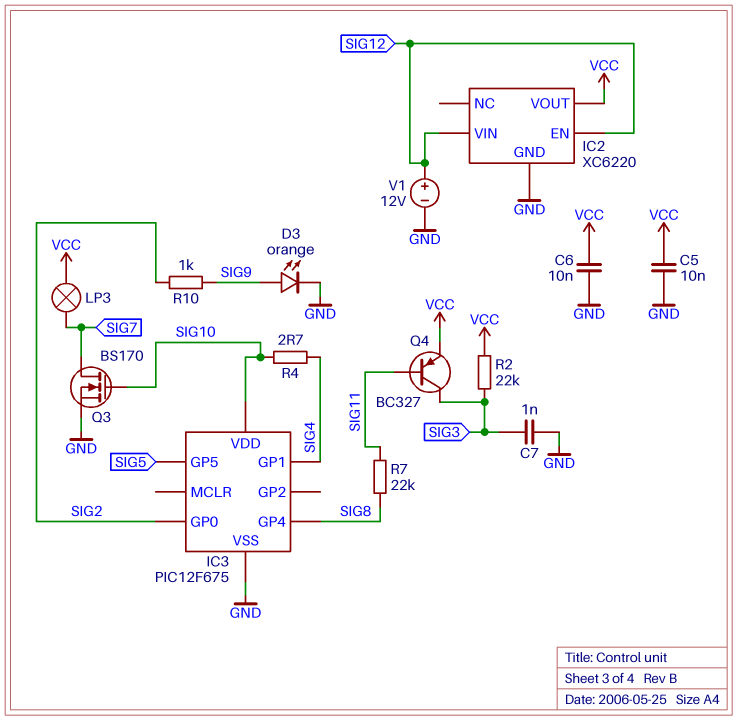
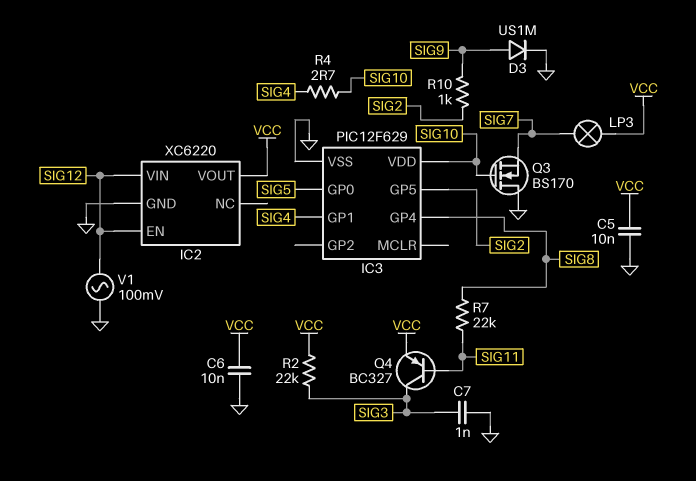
D3: LED orange (A SIG9, K GND) -> diode US1M (A SIG9, K GND)
IC3: PIC12F675 -> PIC12F629
IC3 pin GP0: SIG2 -> SIG5
IC3 pin GP5: SIG5 -> SIG2
Q3: NMOS BS170 (G SIG10, D SIG7, S GND) -> NMOS BS170 (G SIG10, D GND, S SIG7)
V1: 12V (plus SIG12, minus GND) -> AC 100mV (GND, SIG12)

